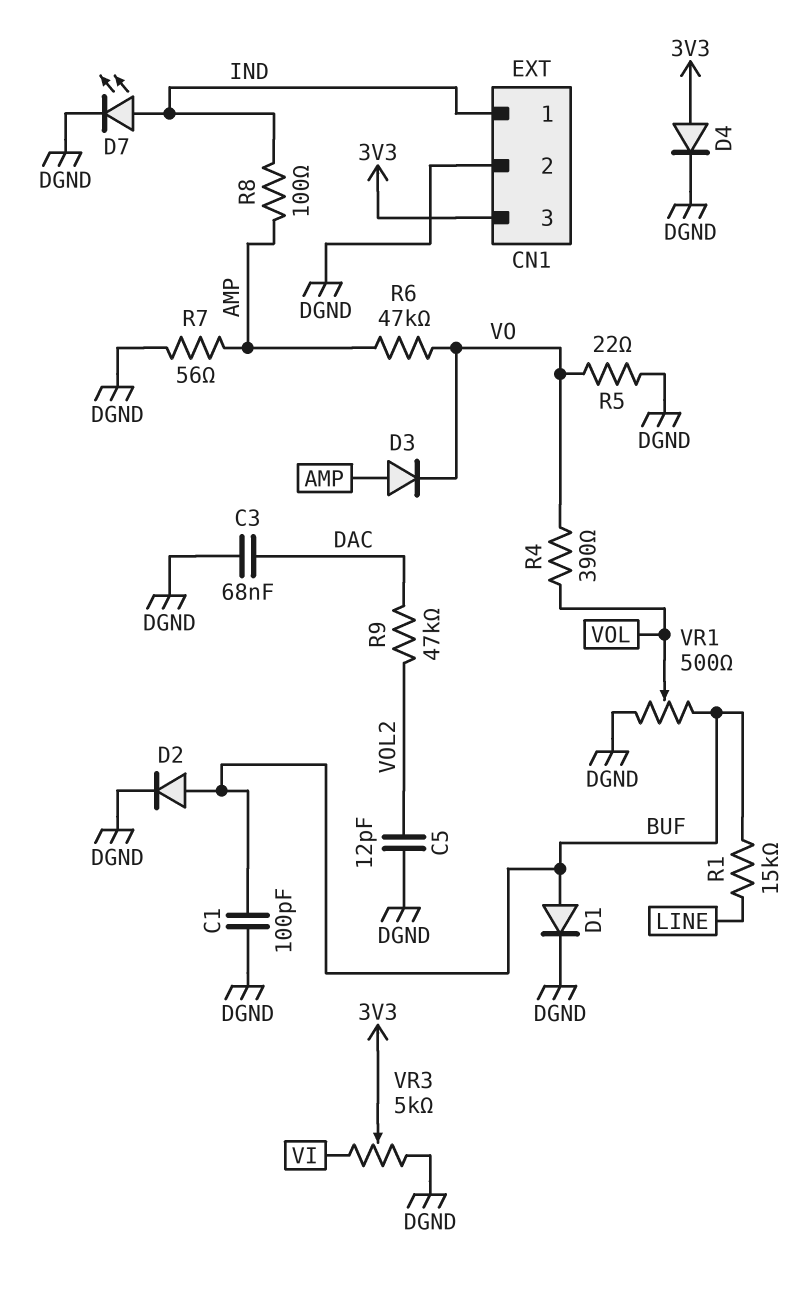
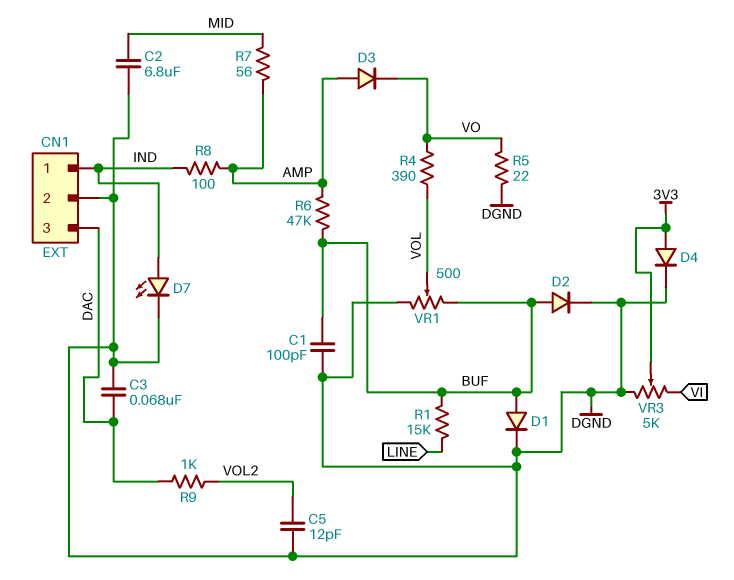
C2: none -> 6.8uF (DGND, MID)
CN1 pin 3: 3V3 -> DAC
R6: 47k (AMP, VO) -> 47k (AMP, BUF)
R7: 56 (AMP, DGND) -> 56 (AMP, MID)
R9: 47k (DAC, VOL2) -> 1k (DAC, VOL2)

